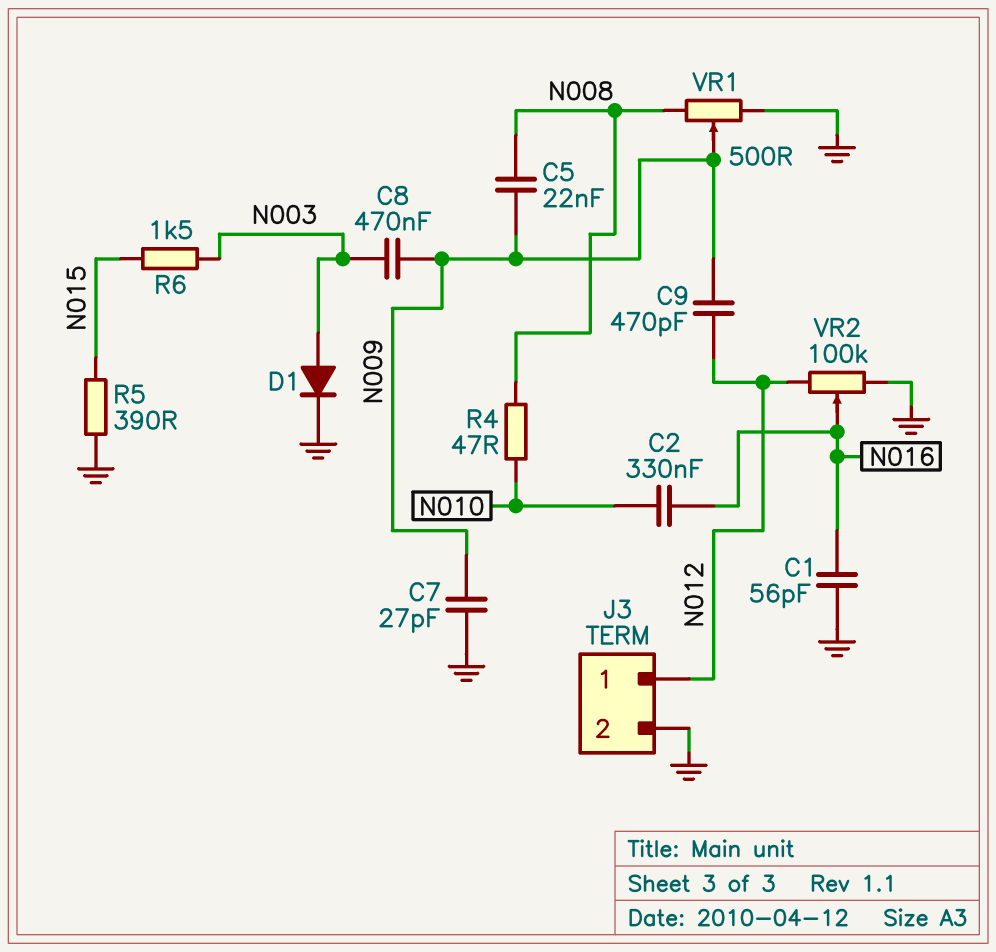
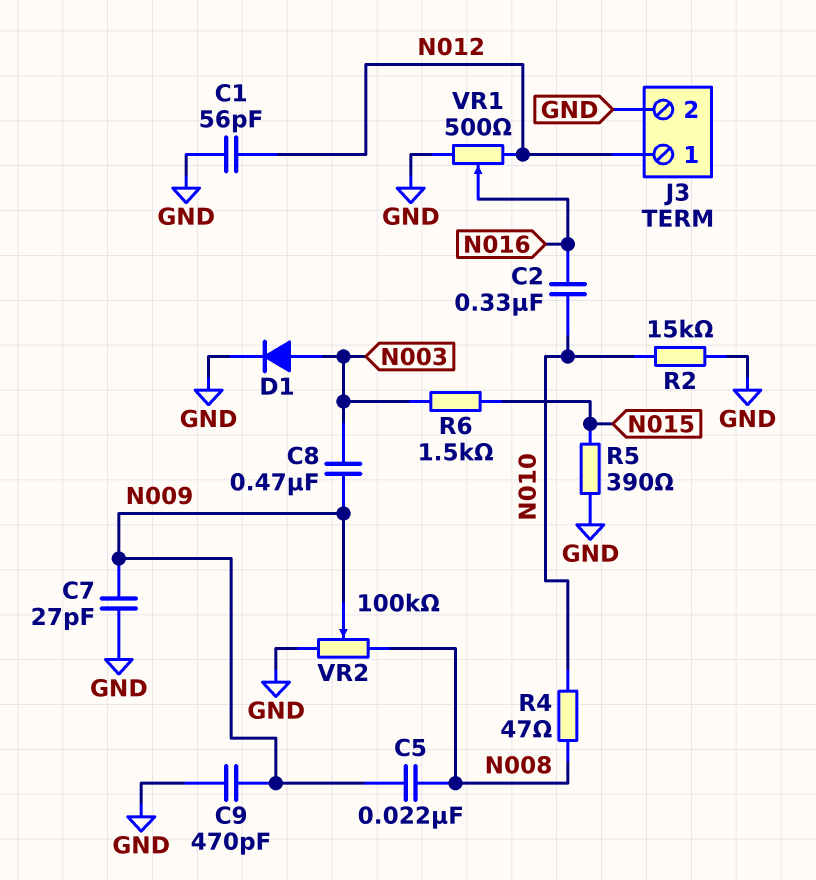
C1: 56pF (GND, N016) -> 56pF (GND, N012)
C9: 470pF (N009, N012) -> 470pF (GND, N009)
R2: none -> 15k (GND, N010)
VR1: 500 (GND, N008, wiper N009) -> 500 (GND, N012, wiper N016)
VR2: 100k (GND, N012, wiper N016) -> 100k (GND, N008, wiper N009)

